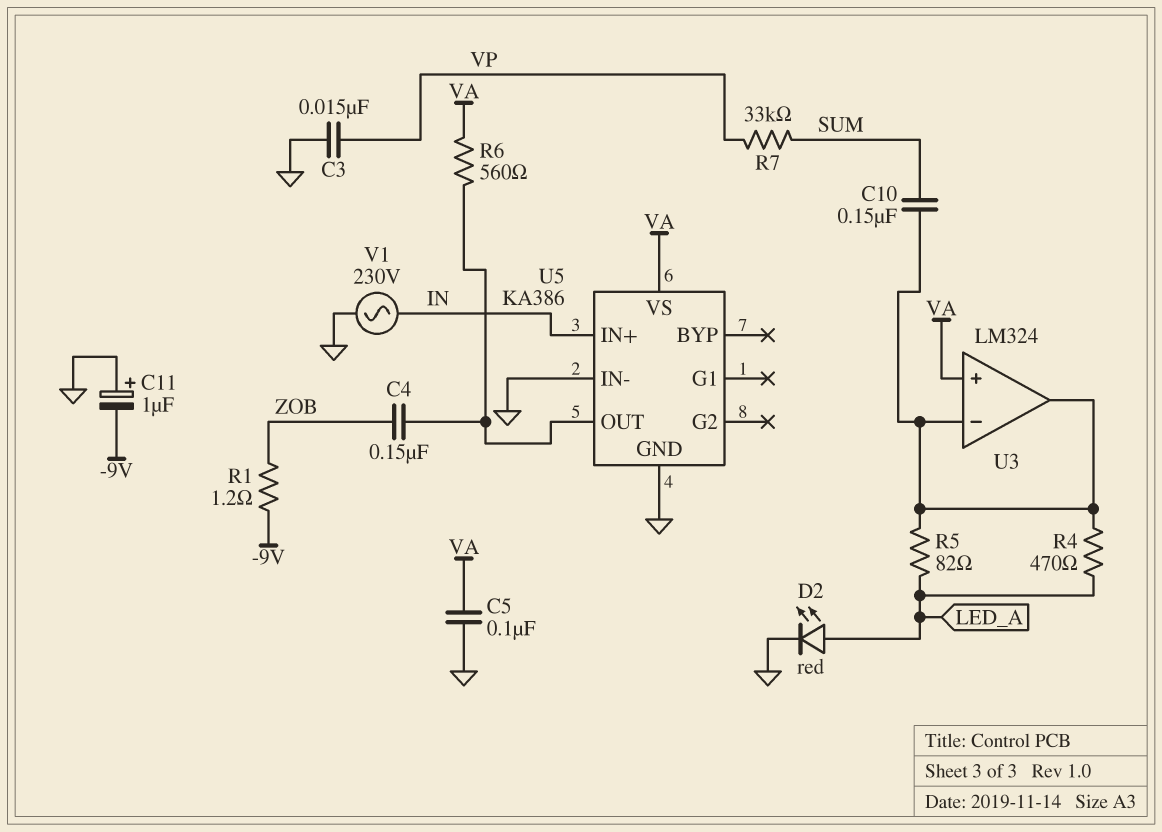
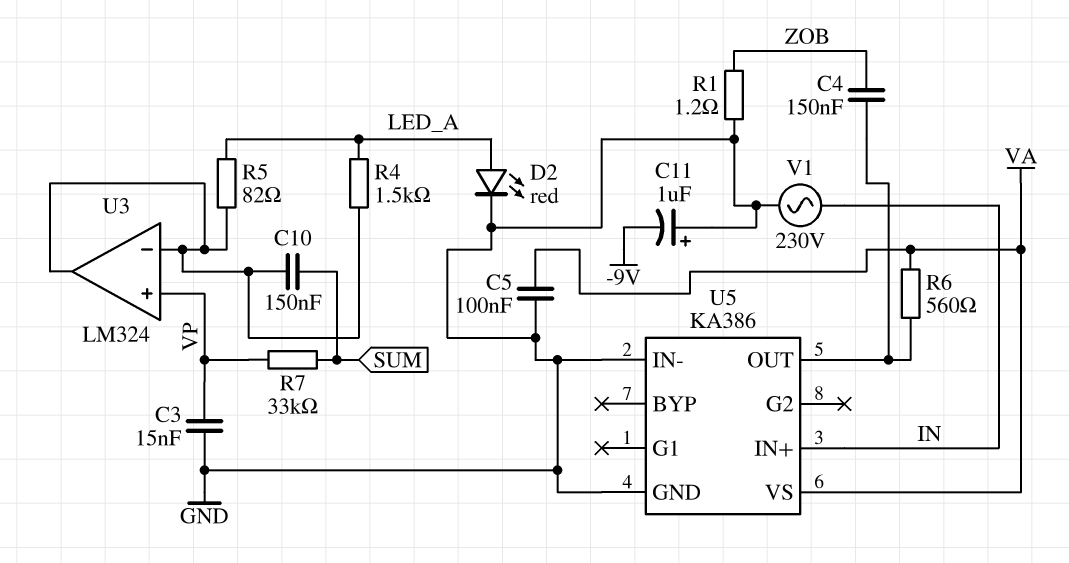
R1: 1.2 (-9V, ZOB) -> 1.2 (GND, ZOB)
R4: 470 (LED_A, U3/in-) -> 1.5k (LED_A, U3/in-)
U3 pin in+: VA -> VP

